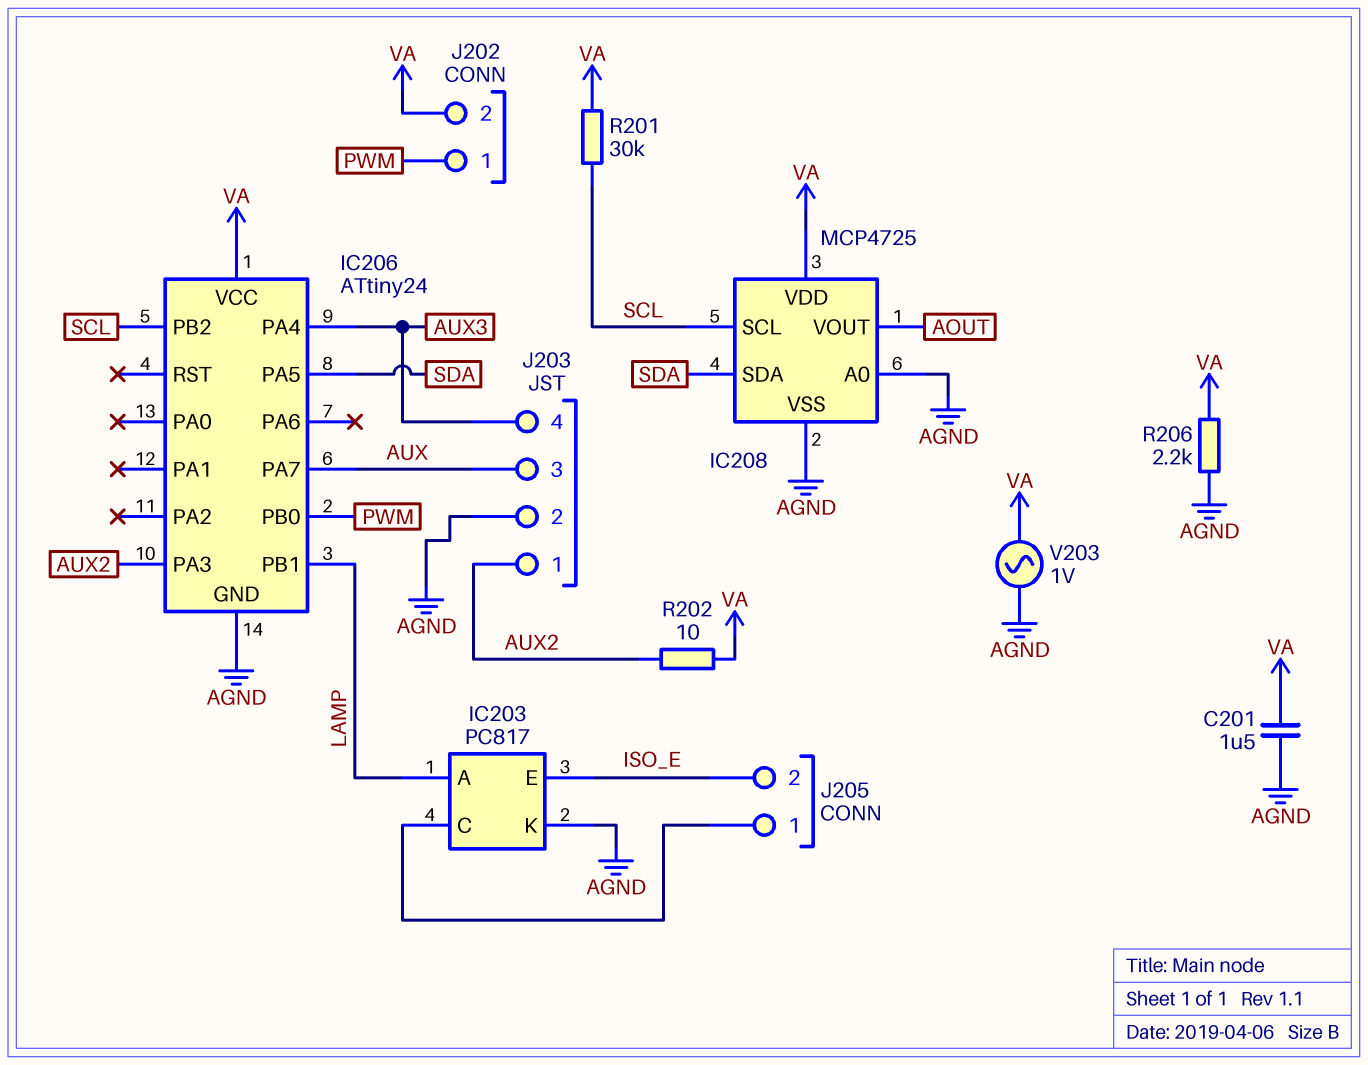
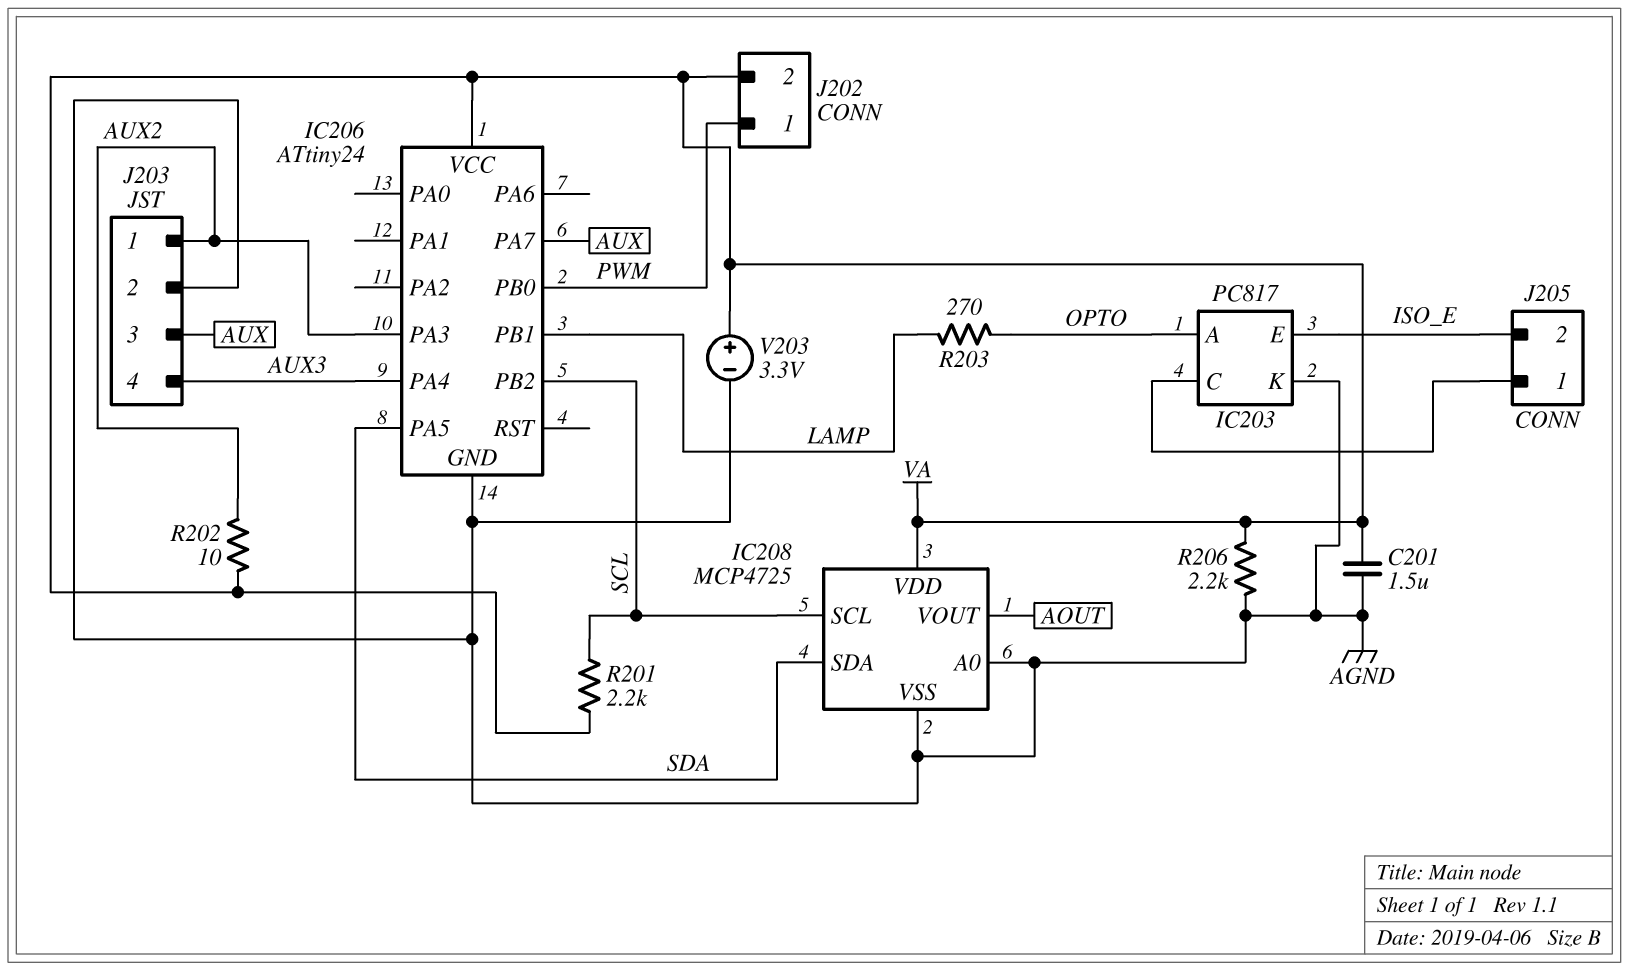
IC203 pin A: LAMP -> OPTO
R201: 30k (SCL, VA) -> 2.2k (SCL, VA)
R203: none -> 270 (LAMP, OPTO)
V203: AC 1V (AGND, VA) -> 3.3V (plus VA, minus AGND)

